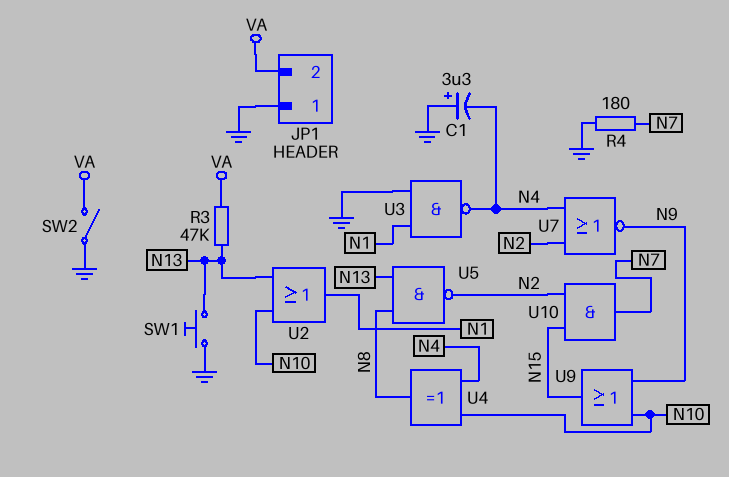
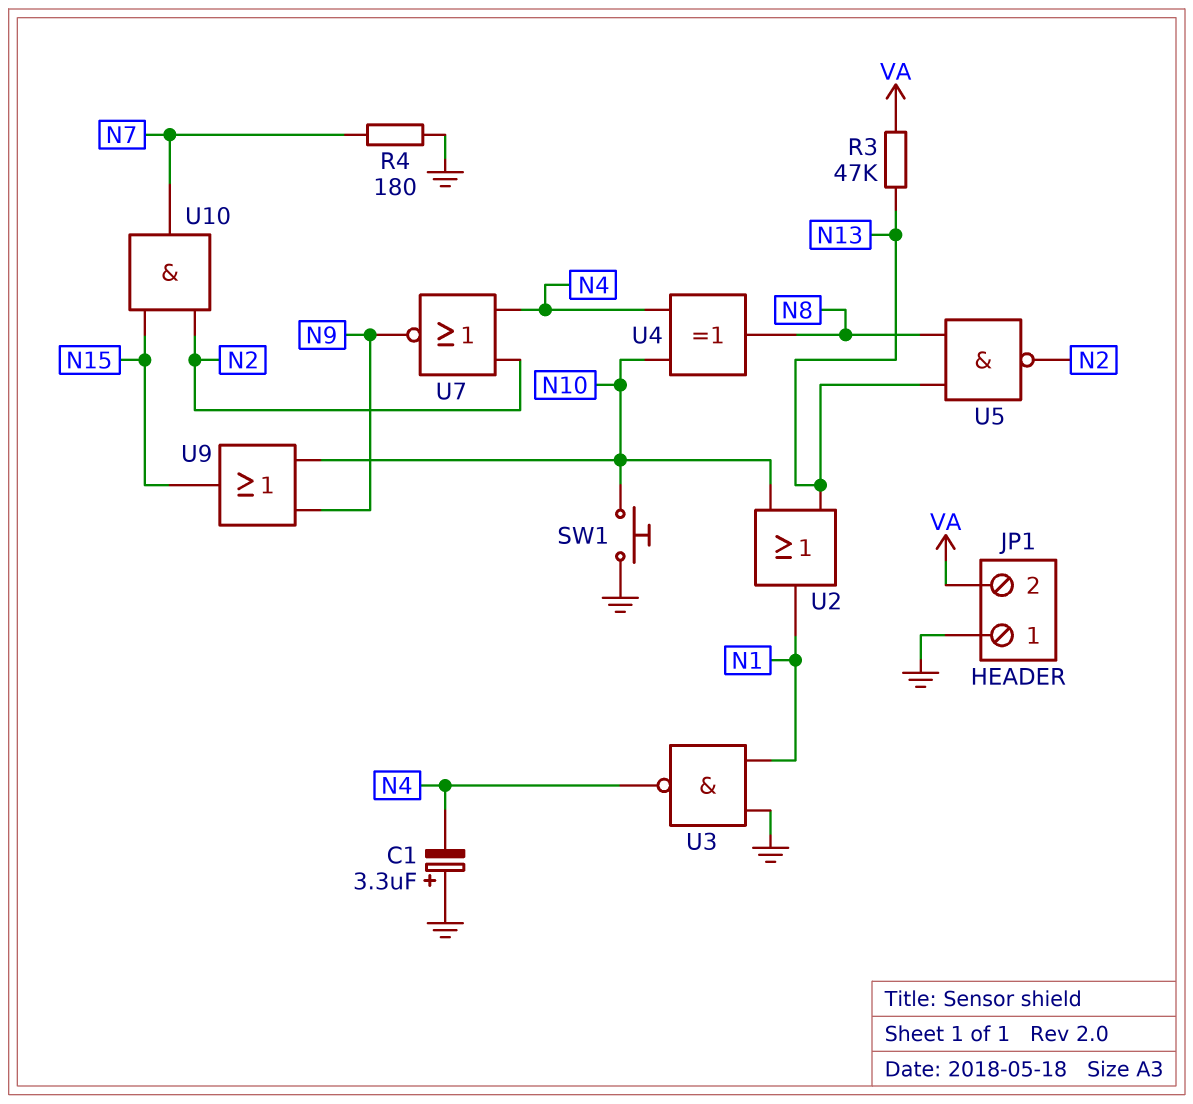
SW1: button (GND, N13) -> button (GND, N10)
SW2: switch (GND, VA) -> none

